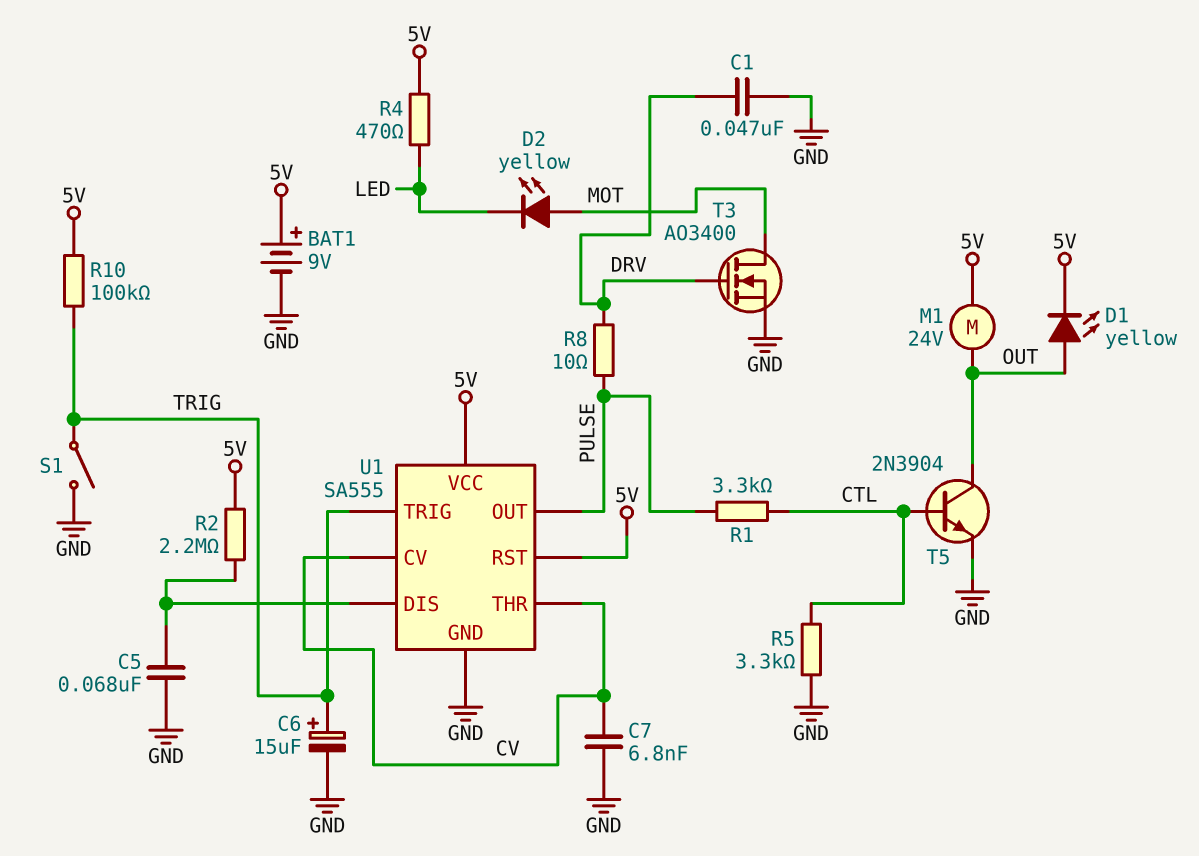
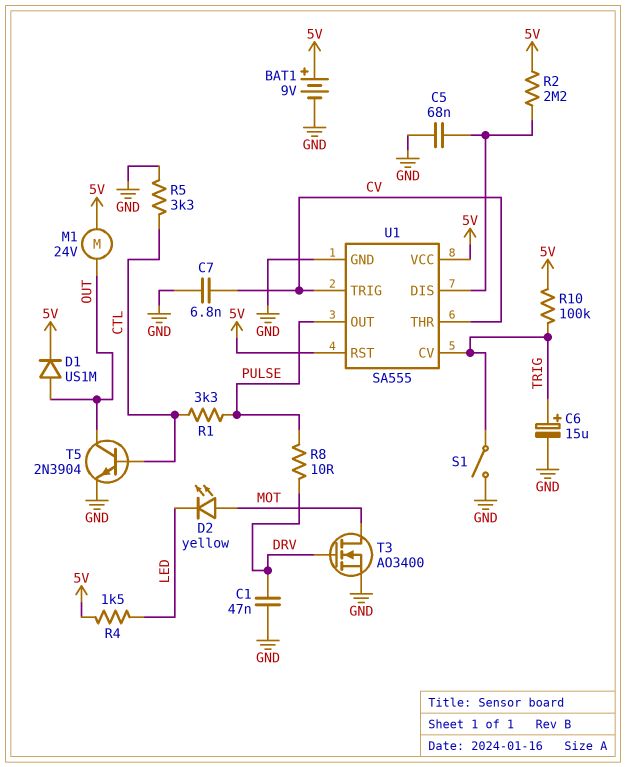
D1: LED yellow (A OUT, K 5V) -> diode US1M (A OUT, K 5V)
R4: 470 (5V, LED) -> 1.5k (5V, LED)
U1 pin CV: CV -> TRIG
U1 pin TRIG: TRIG -> CV

